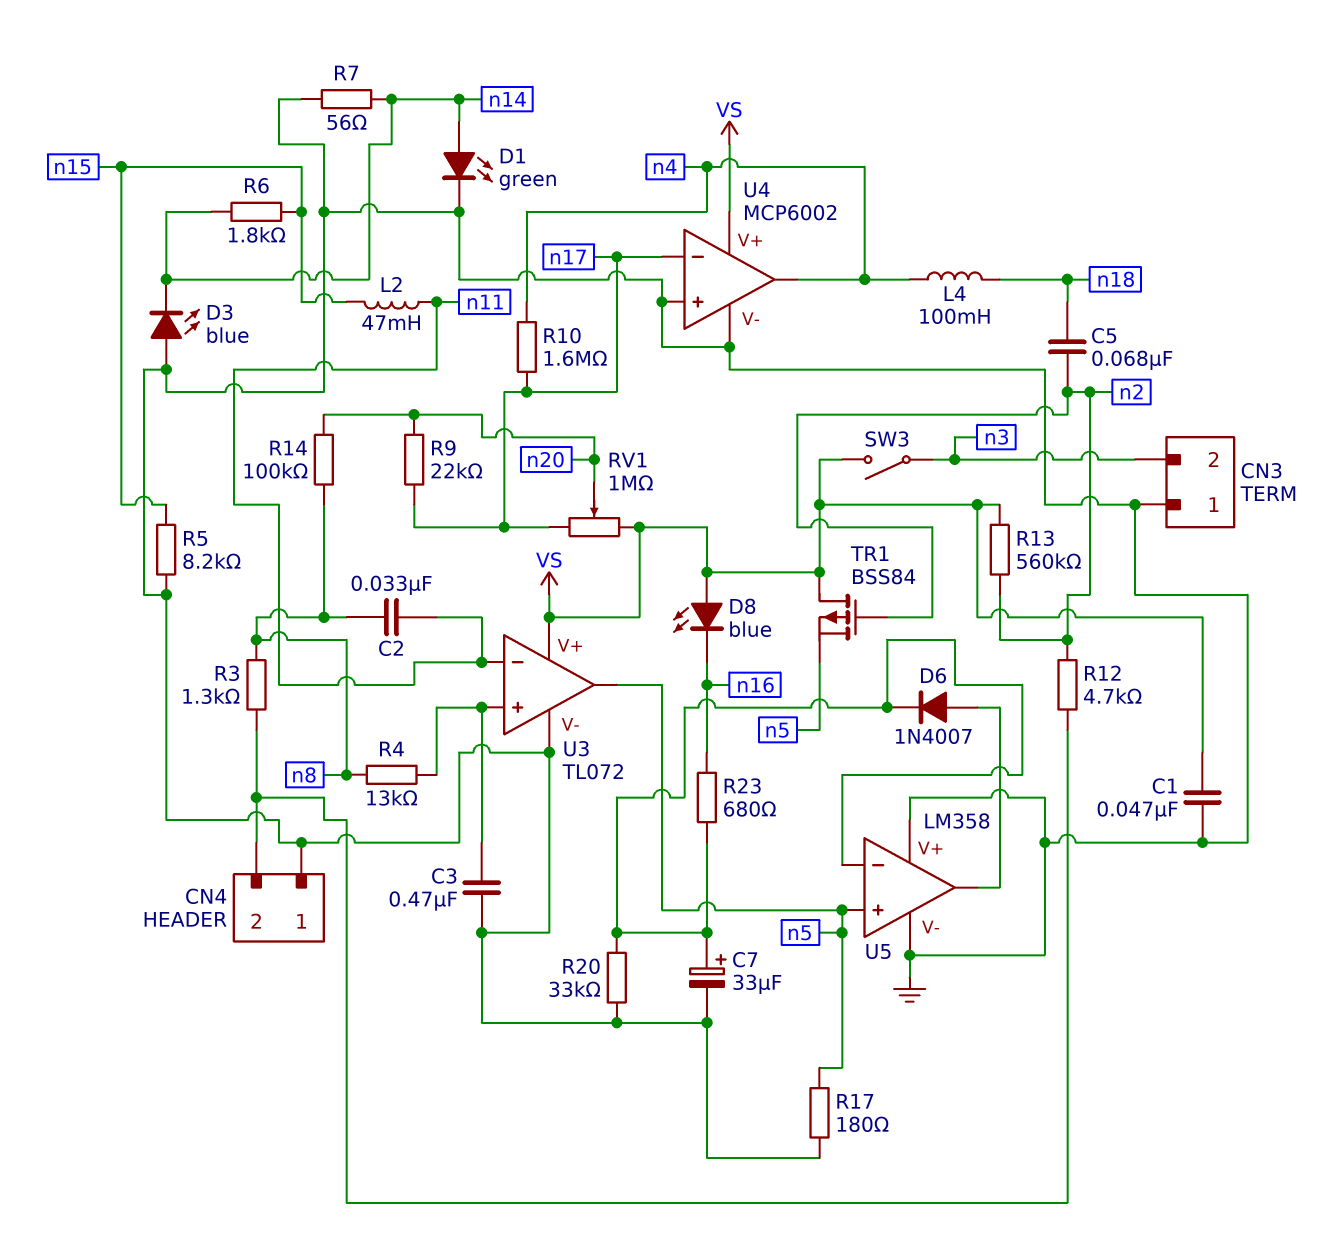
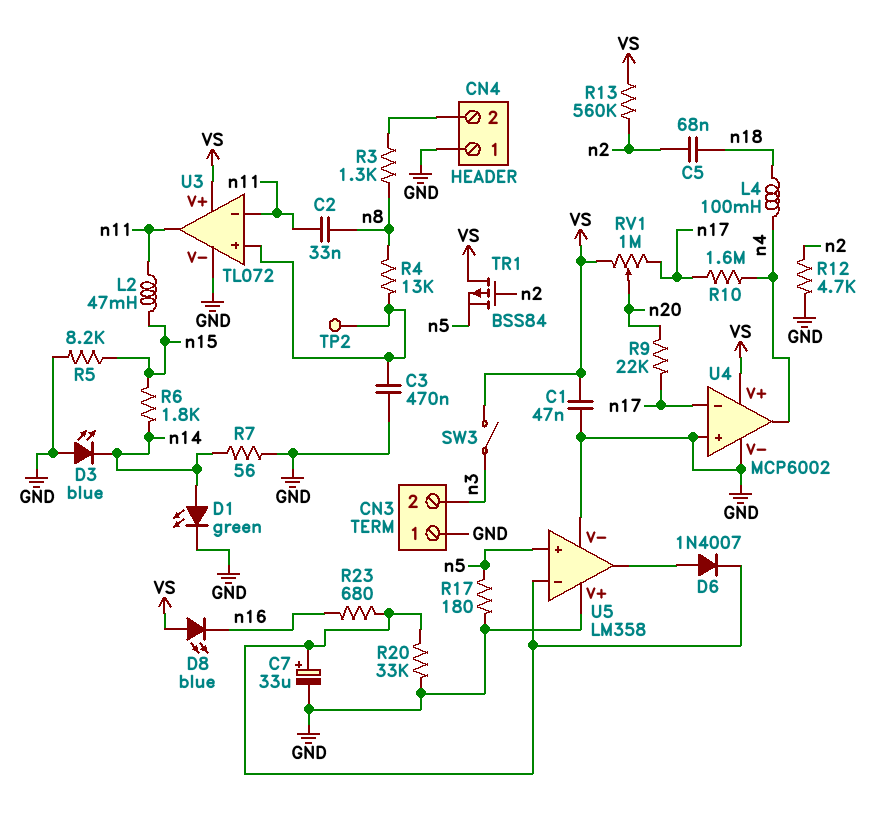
R12: 4.7k (CN4/2, n2) -> 4.7k (GND, n2)
R14: 100k (n8, n20) -> none
TP2: none -> test point (U3/in+)
U3 pin out: n5 -> n11

